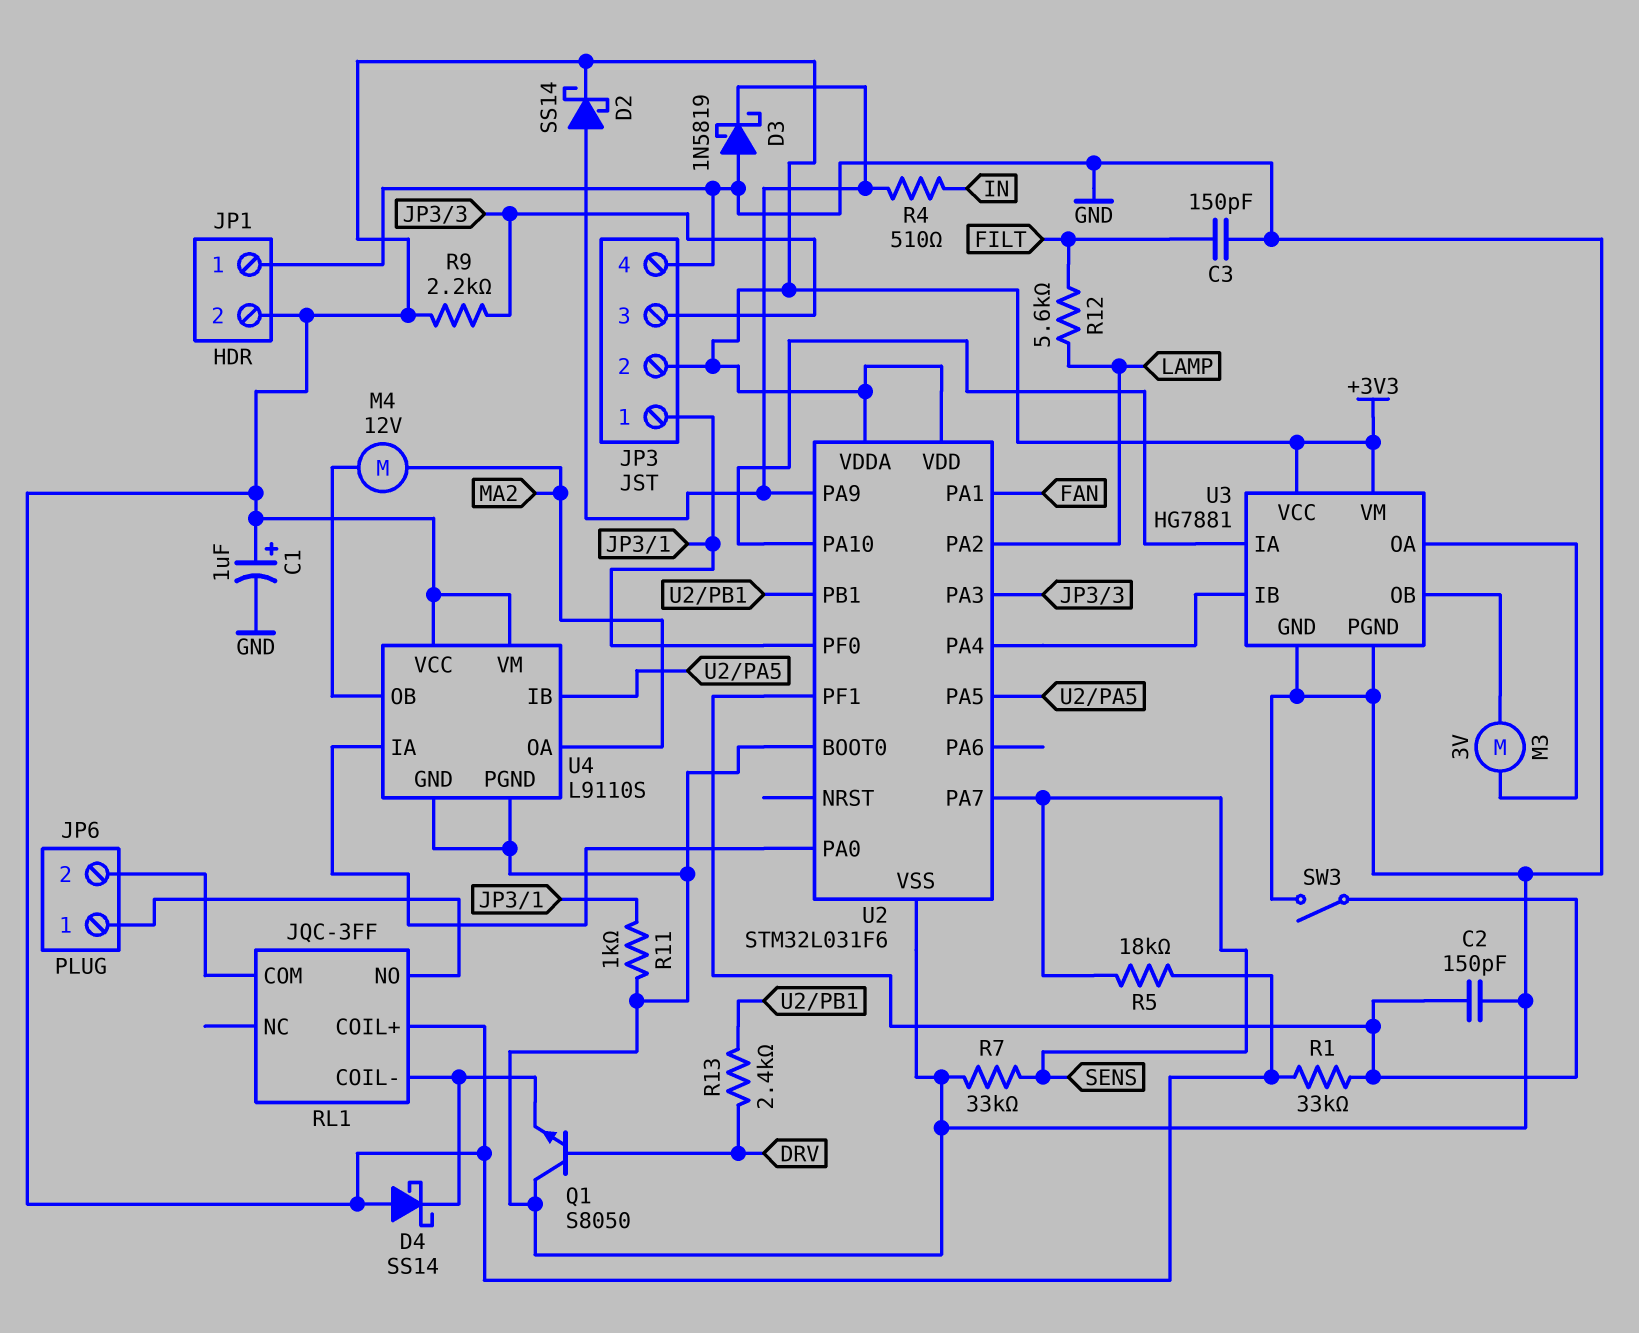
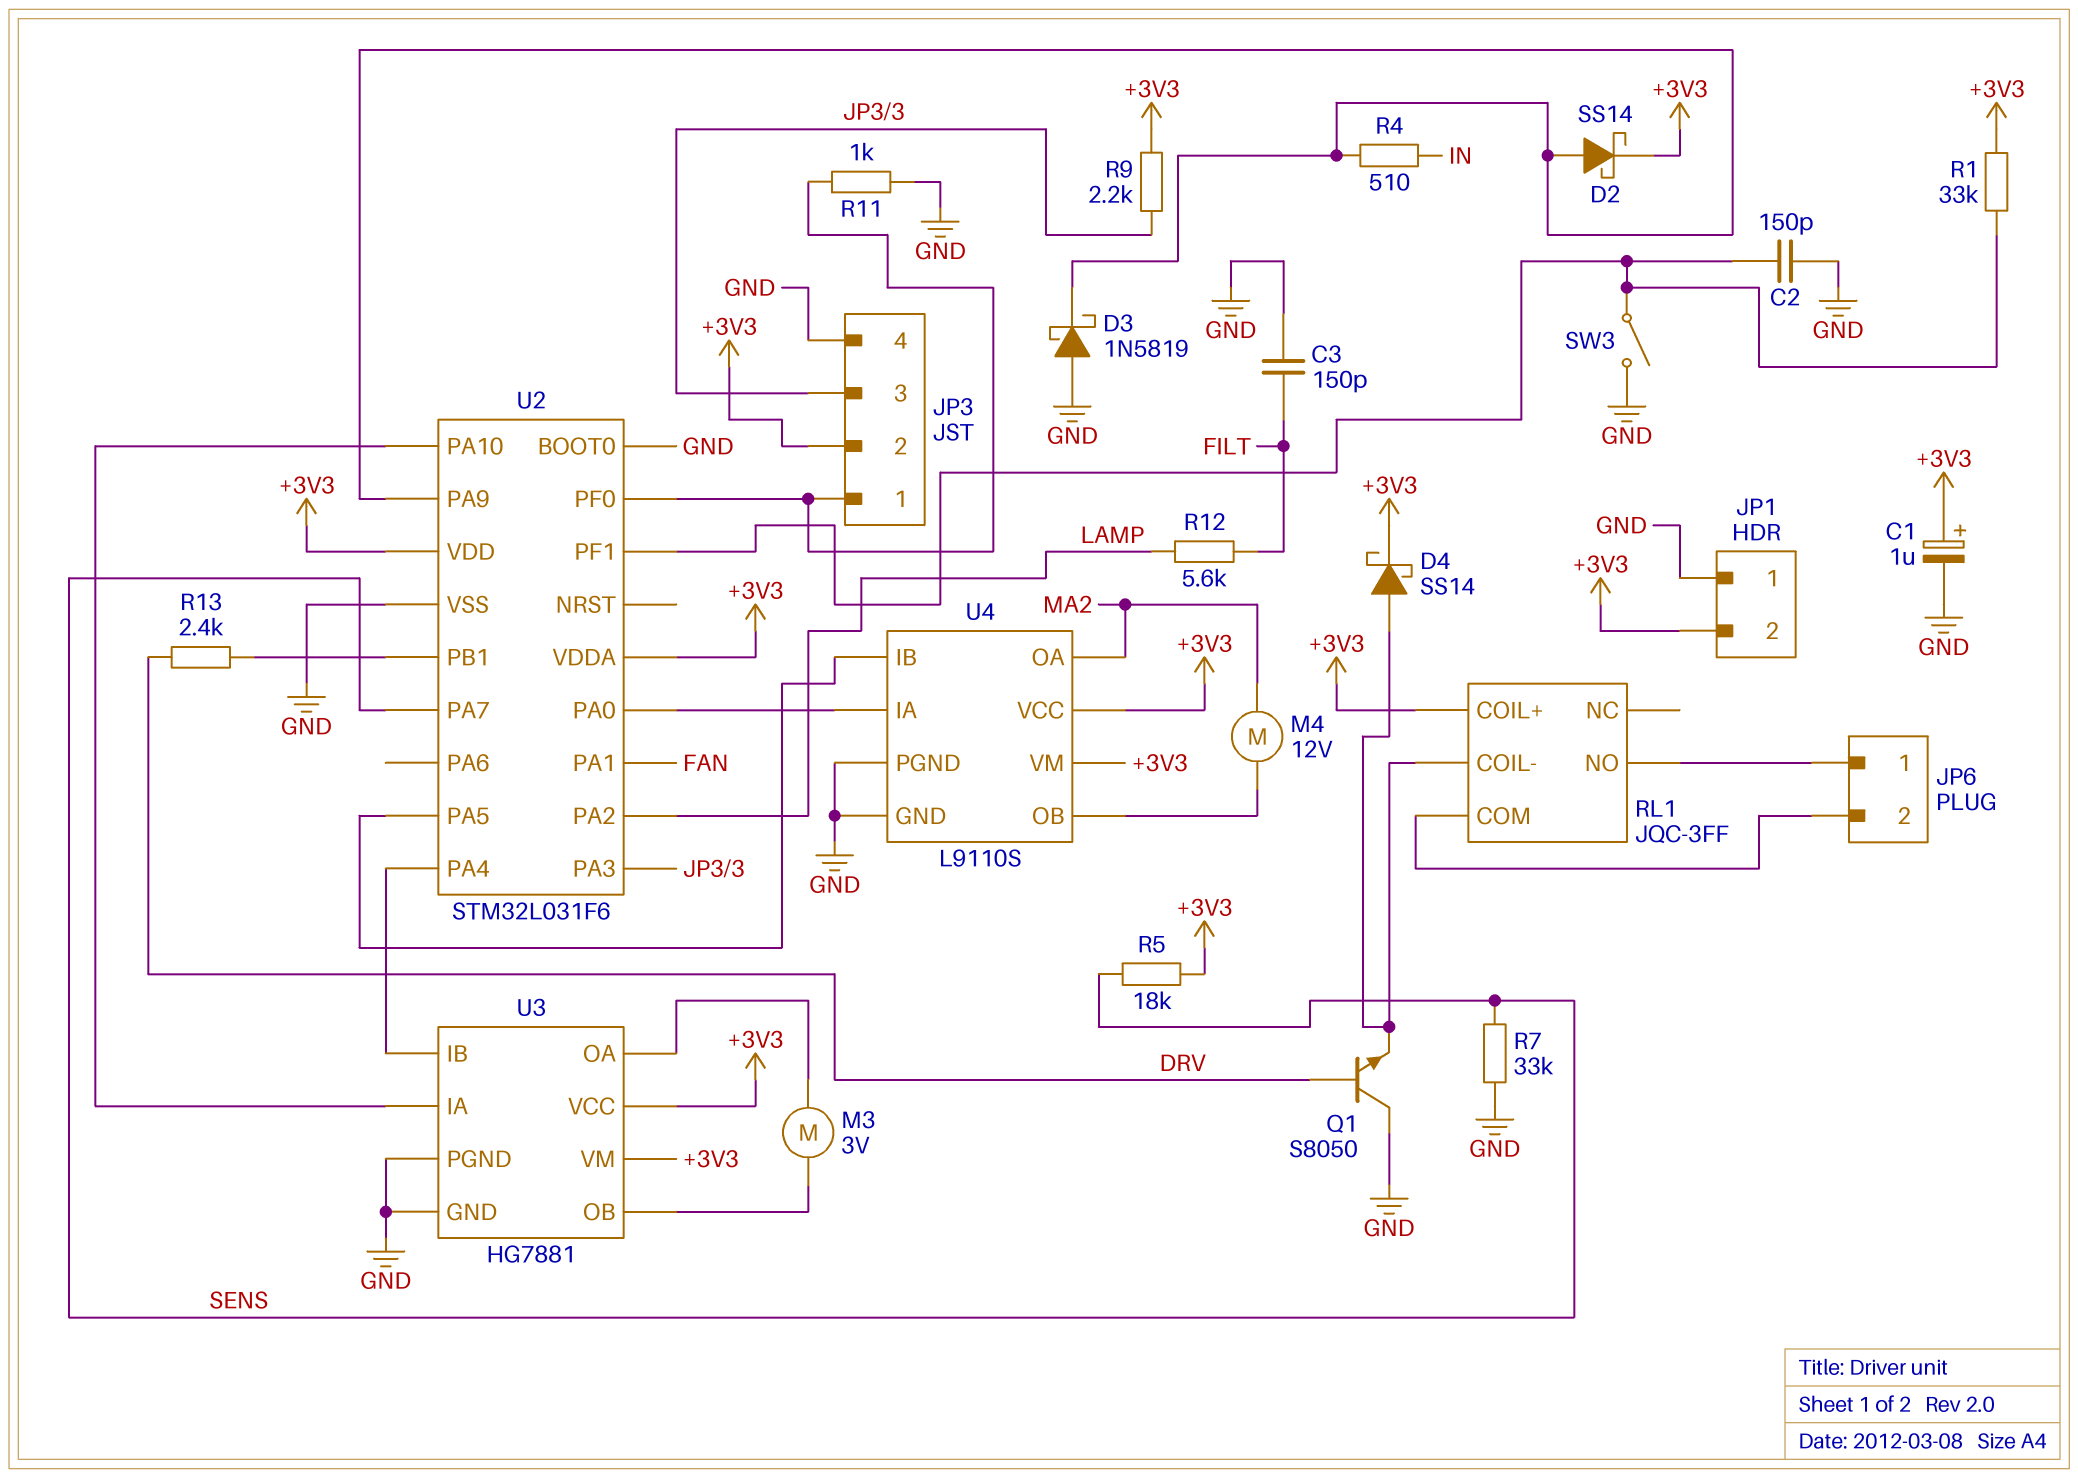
D4: schottky SS14 (A +3V3, K RL1/COIL-) -> schottky SS14 (A RL1/COIL-, K +3V3)

